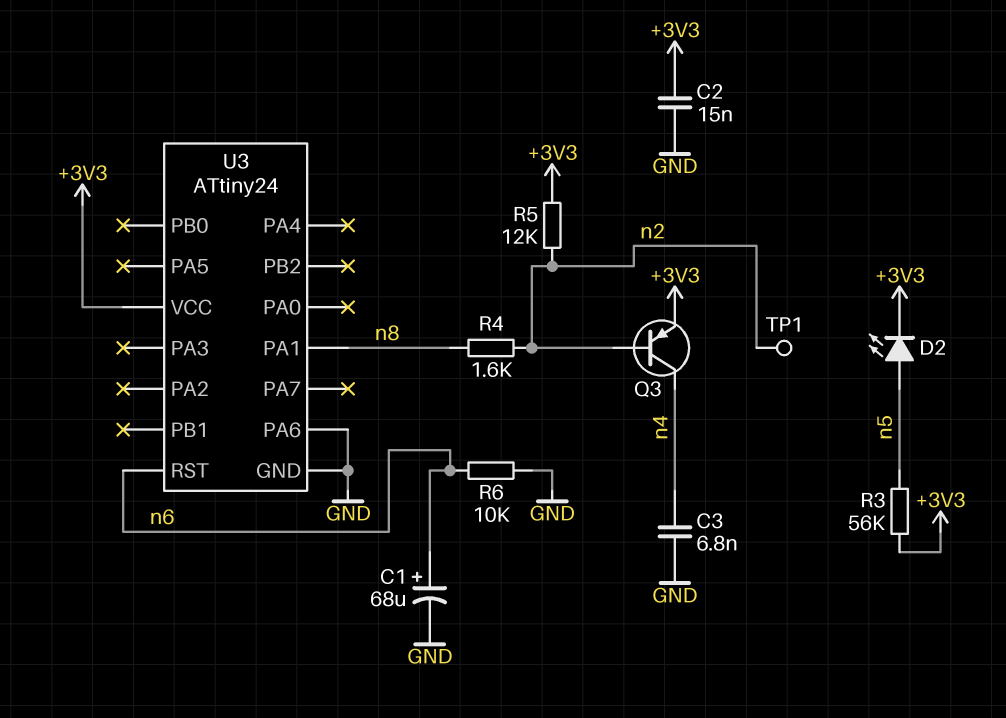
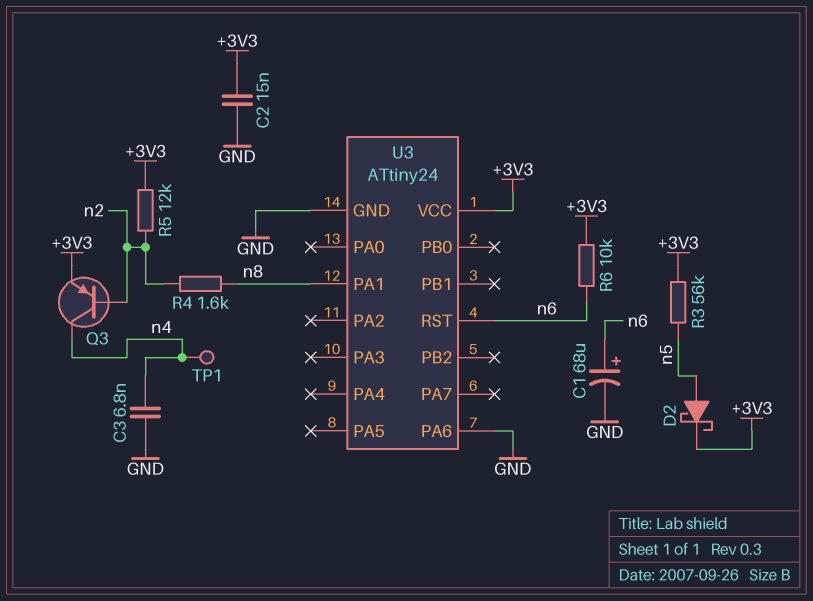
D2: LED (A n5, K +3V3) -> schottky (A n5, K +3V3)
R6: 10k (GND, n6) -> 10k (+3V3, n6)
TP1: test point (n2) -> test point (n4)

